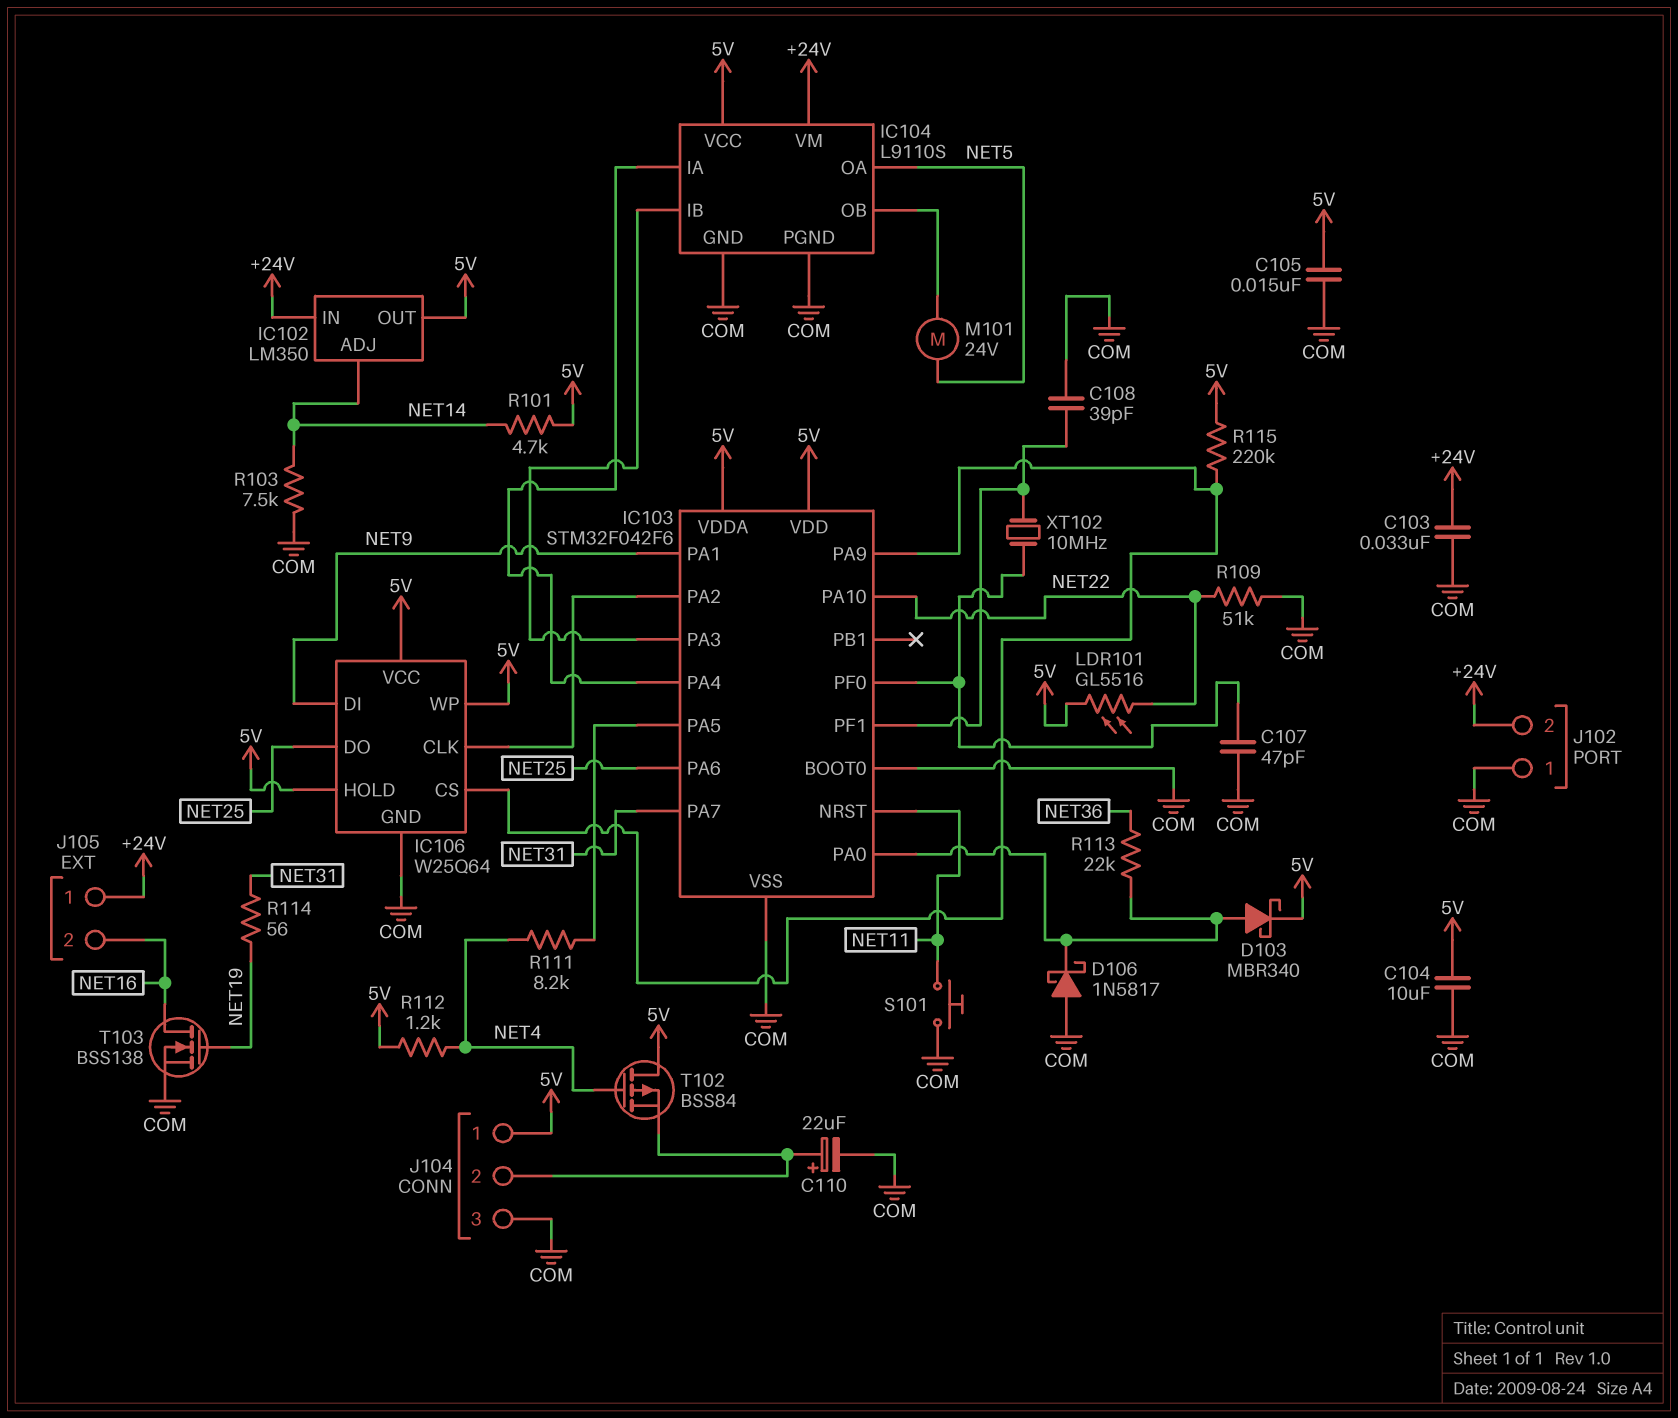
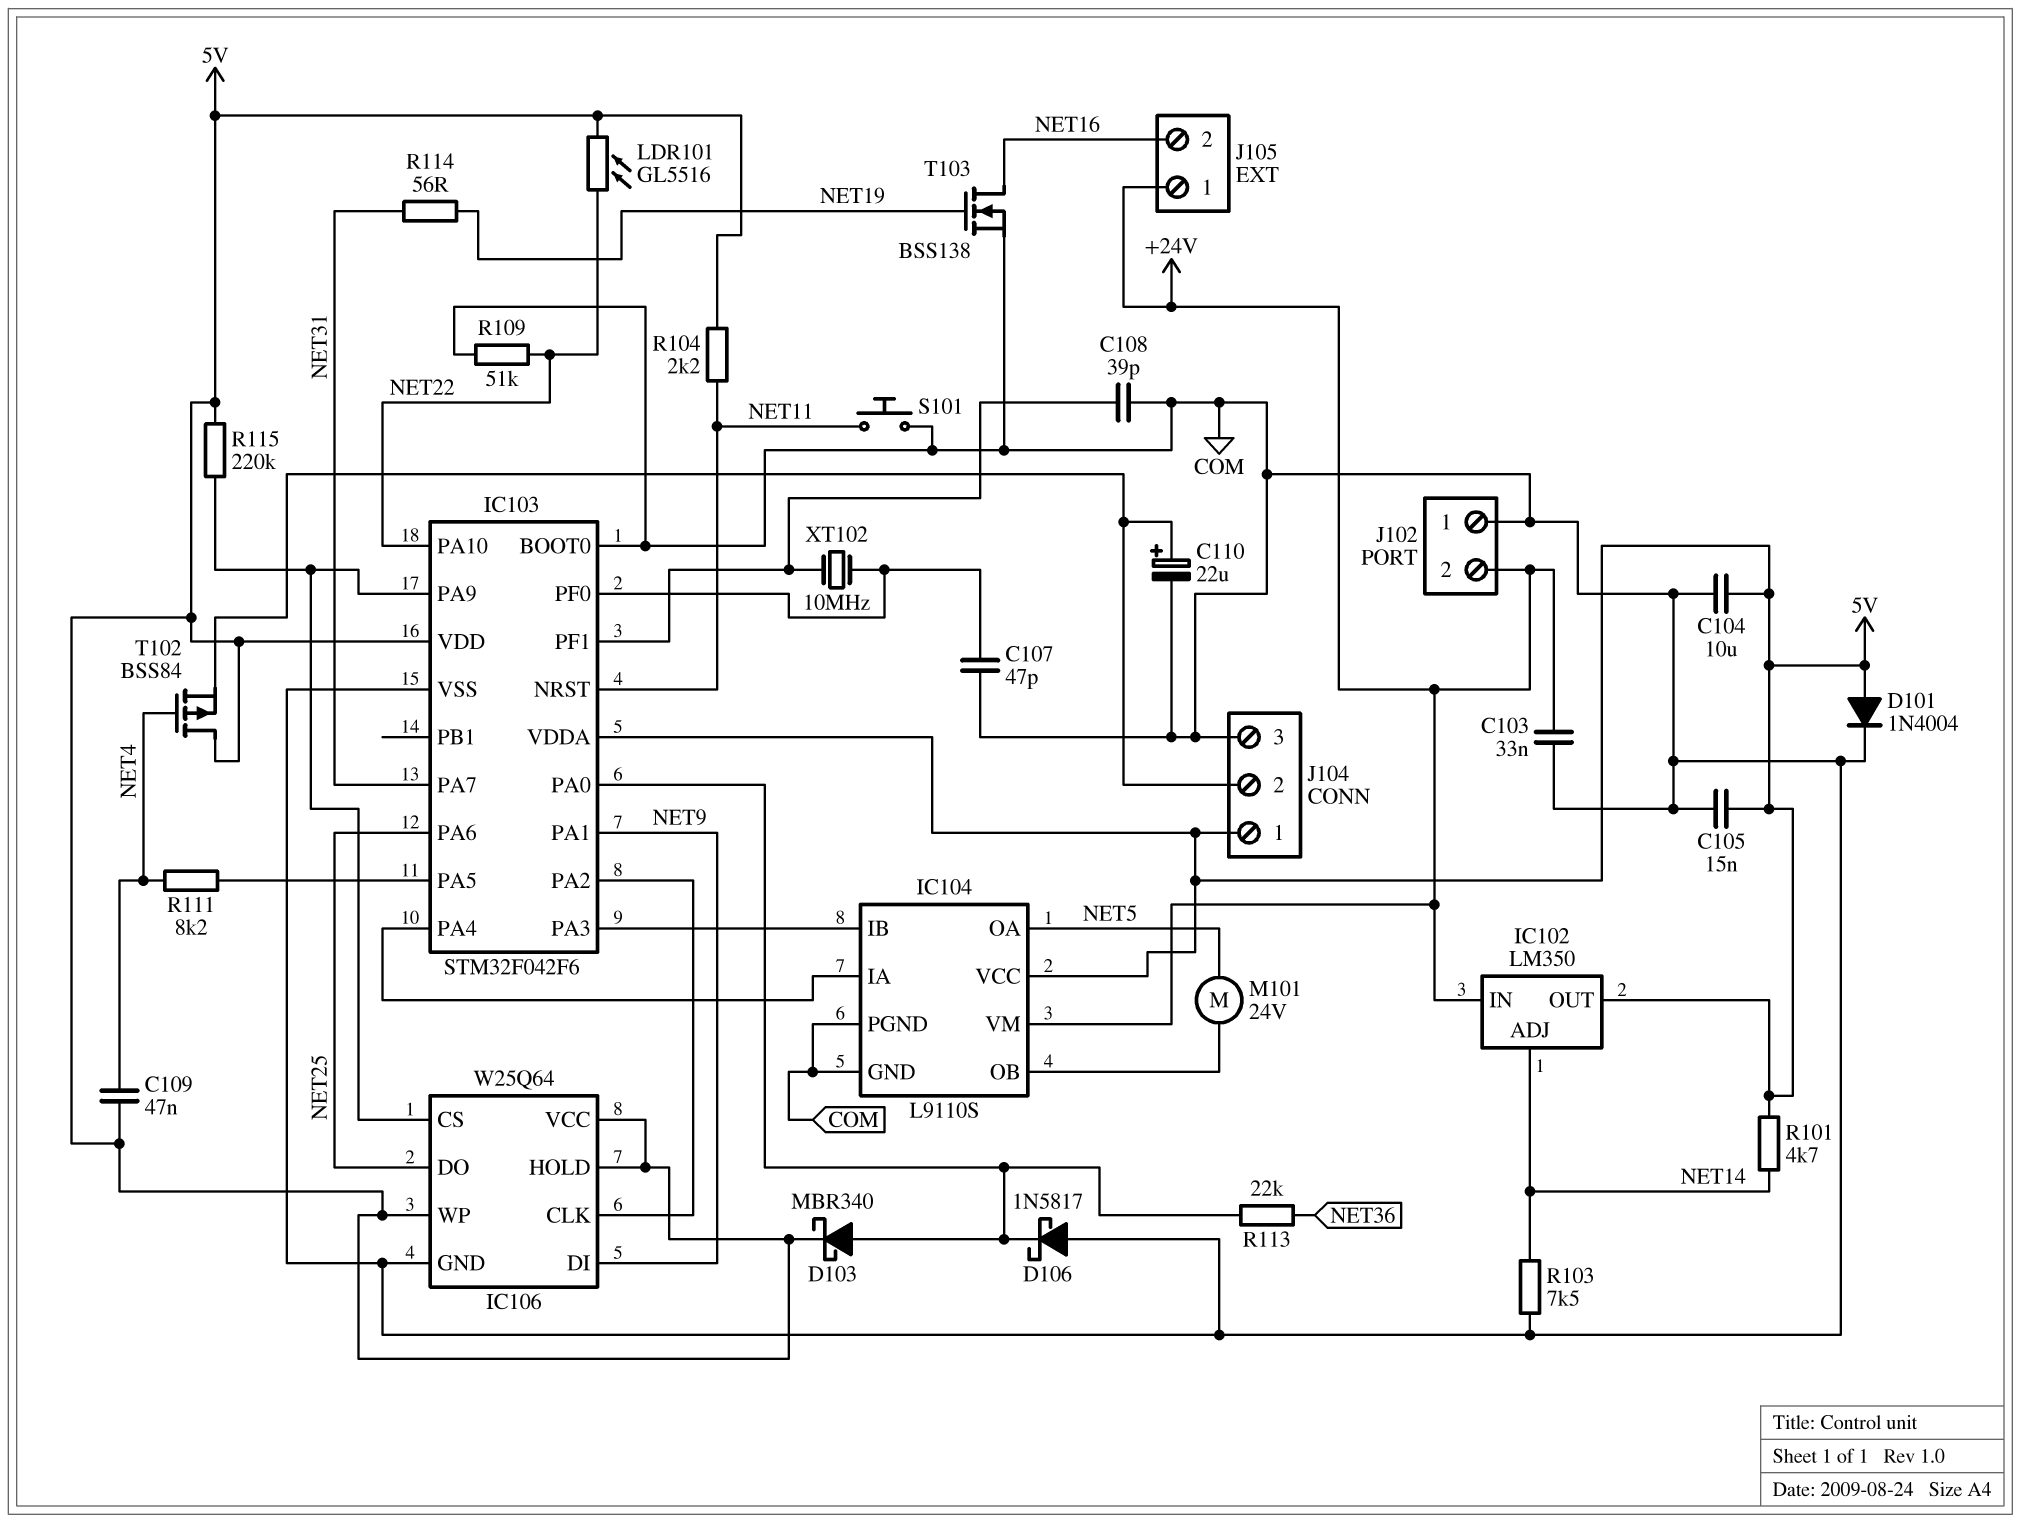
C109: none -> 47nF (5V, NET4)
D101: none -> diode 1N4004 (A 5V, K COM)
R104: none -> 2.2k (5V, NET11)
R112: 1.2k (5V, NET4) -> none

